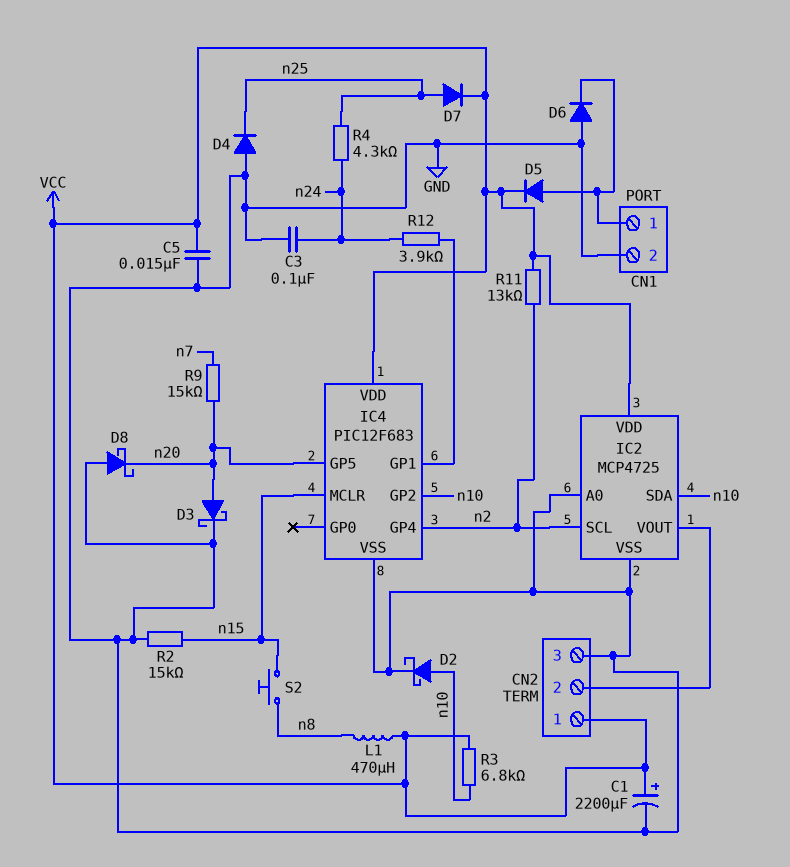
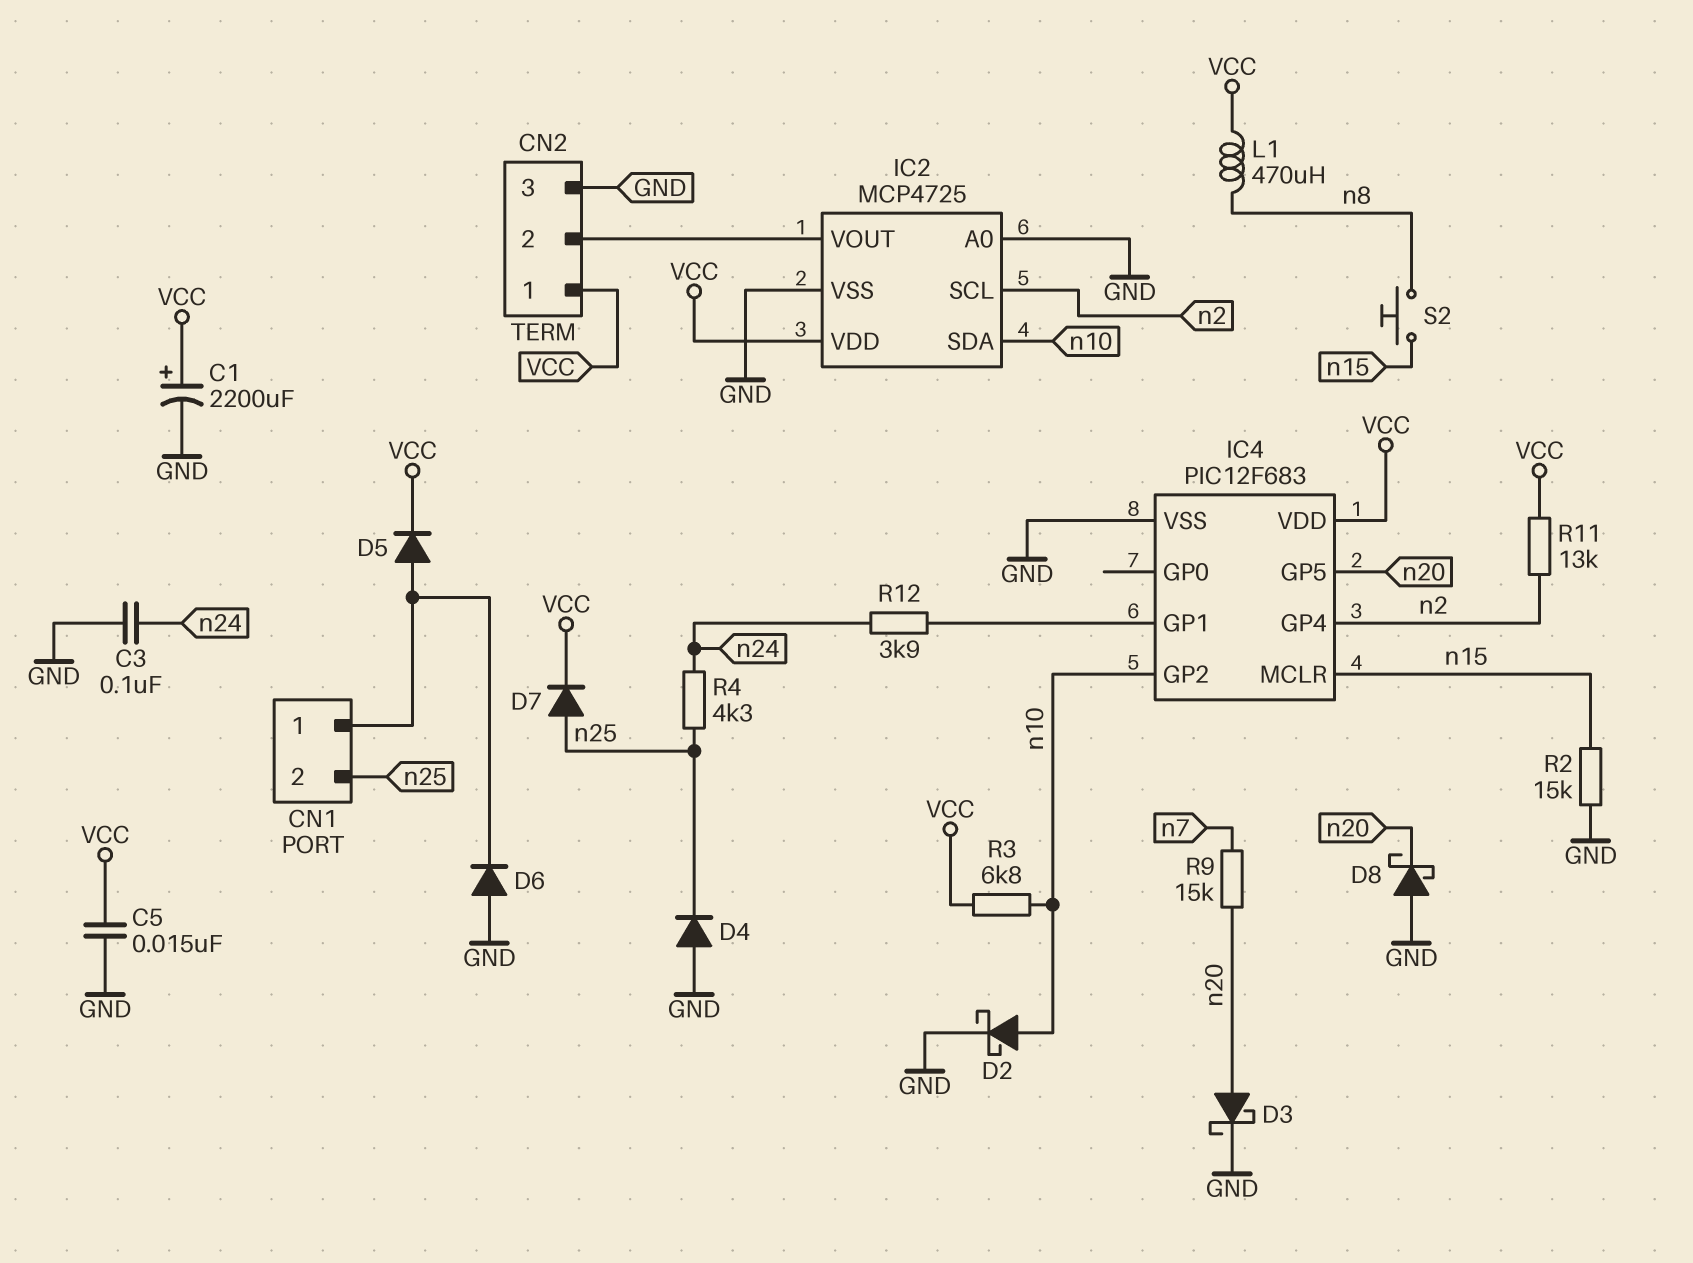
CN1 pin 2: GND -> n25

